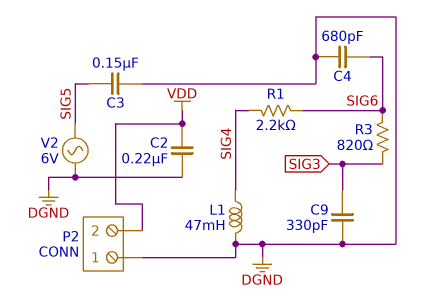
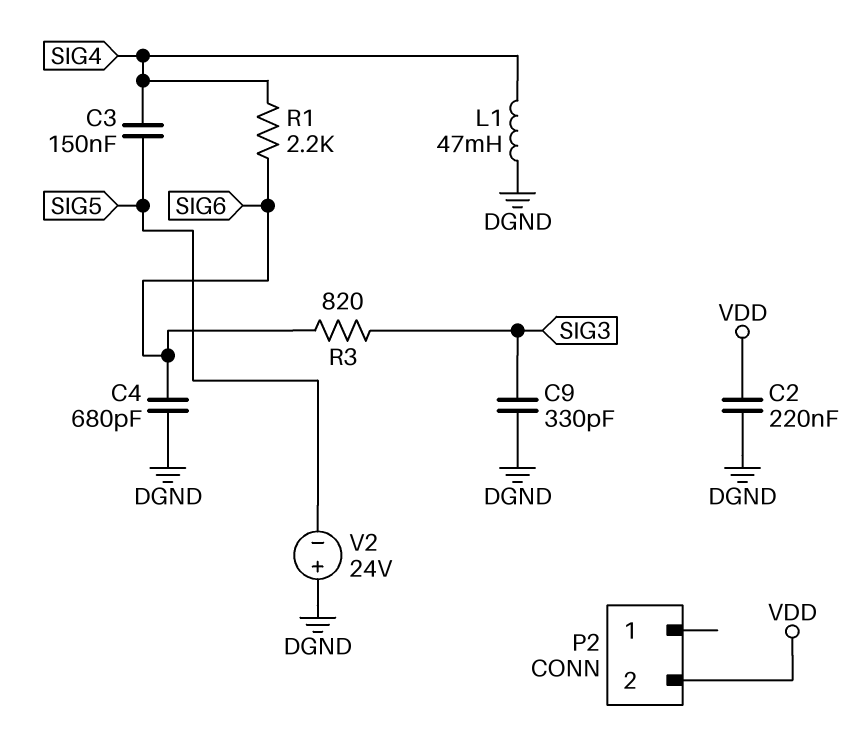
C3: 150nF (DGND, SIG5) -> 150nF (SIG4, SIG5)
P2 pin 1: DGND -> none
V2: AC 6V (DGND, SIG5) -> 24V (plus DGND, minus SIG5)

